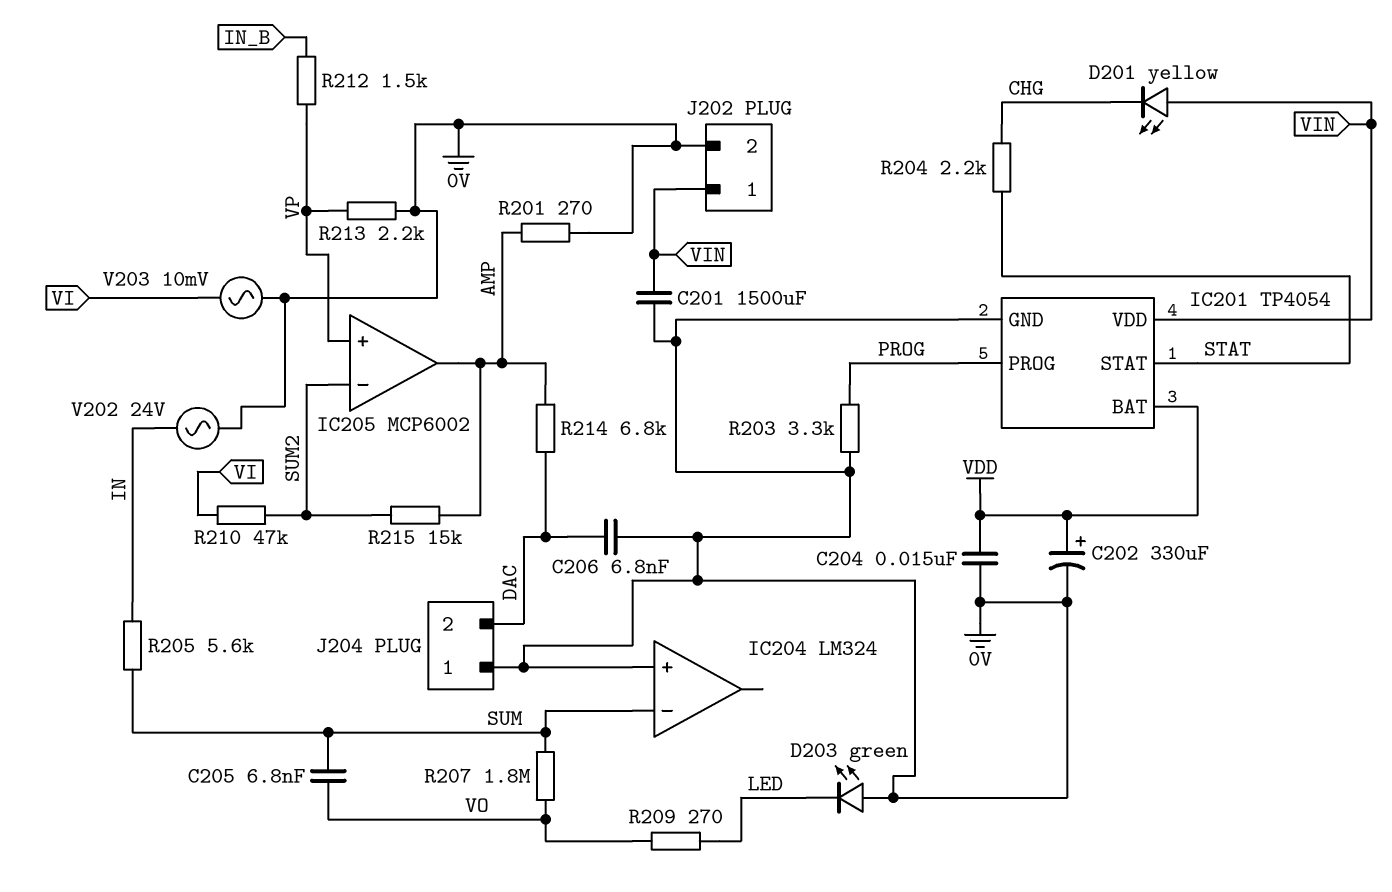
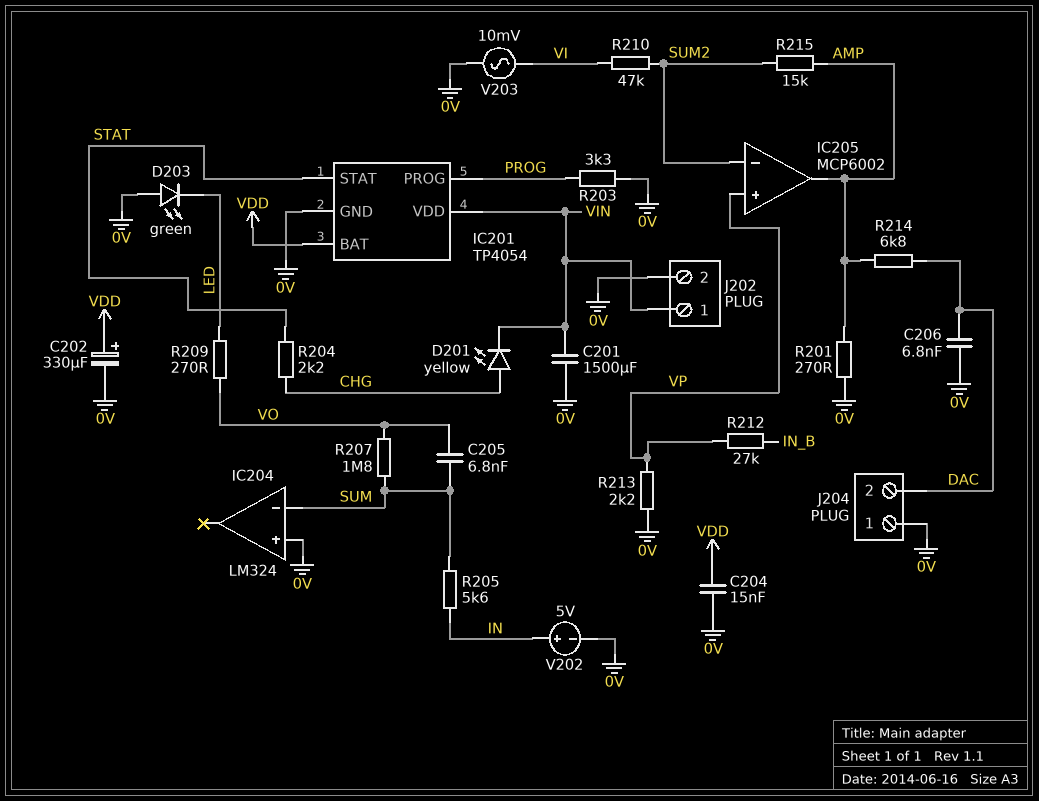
D201: LED yellow (A VIN, K CHG) -> LED yellow (A CHG, K VIN)
R212: 1.5k (IN_B, VP) -> 27k (IN_B, VP)
V202: AC 24V (0V, IN) -> 5V (plus IN, minus 0V)

